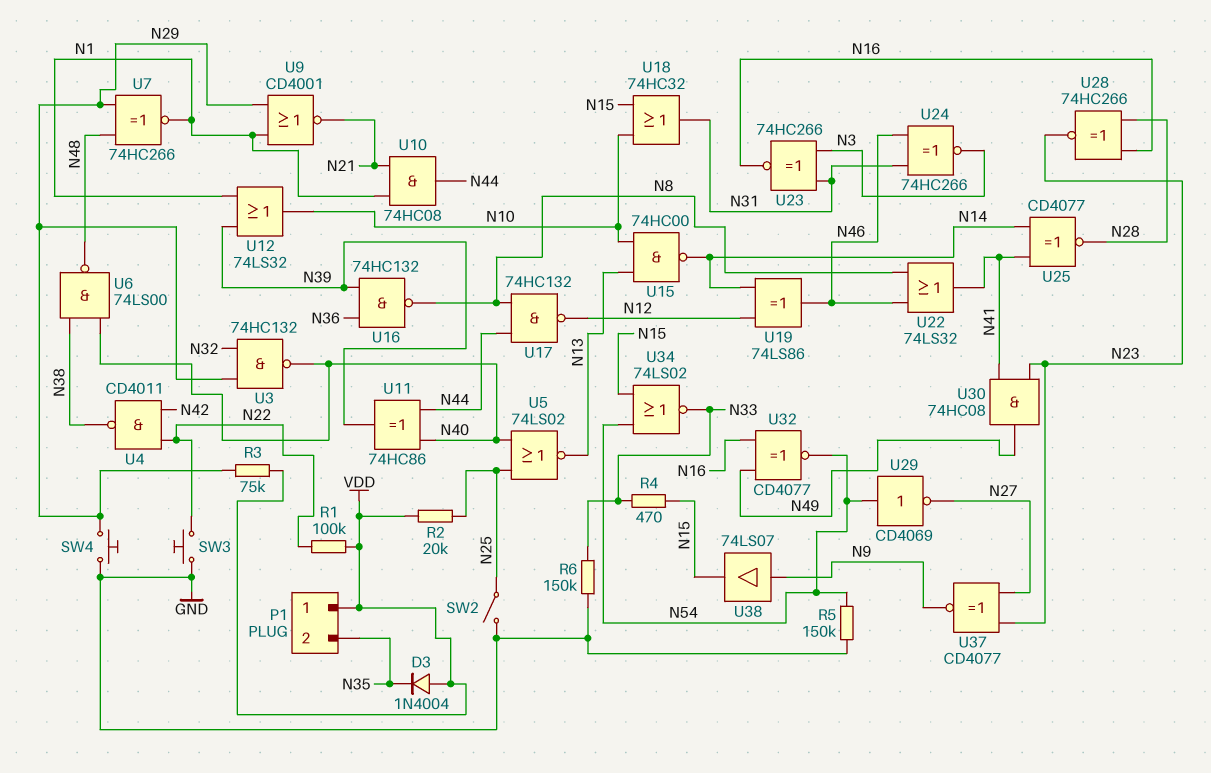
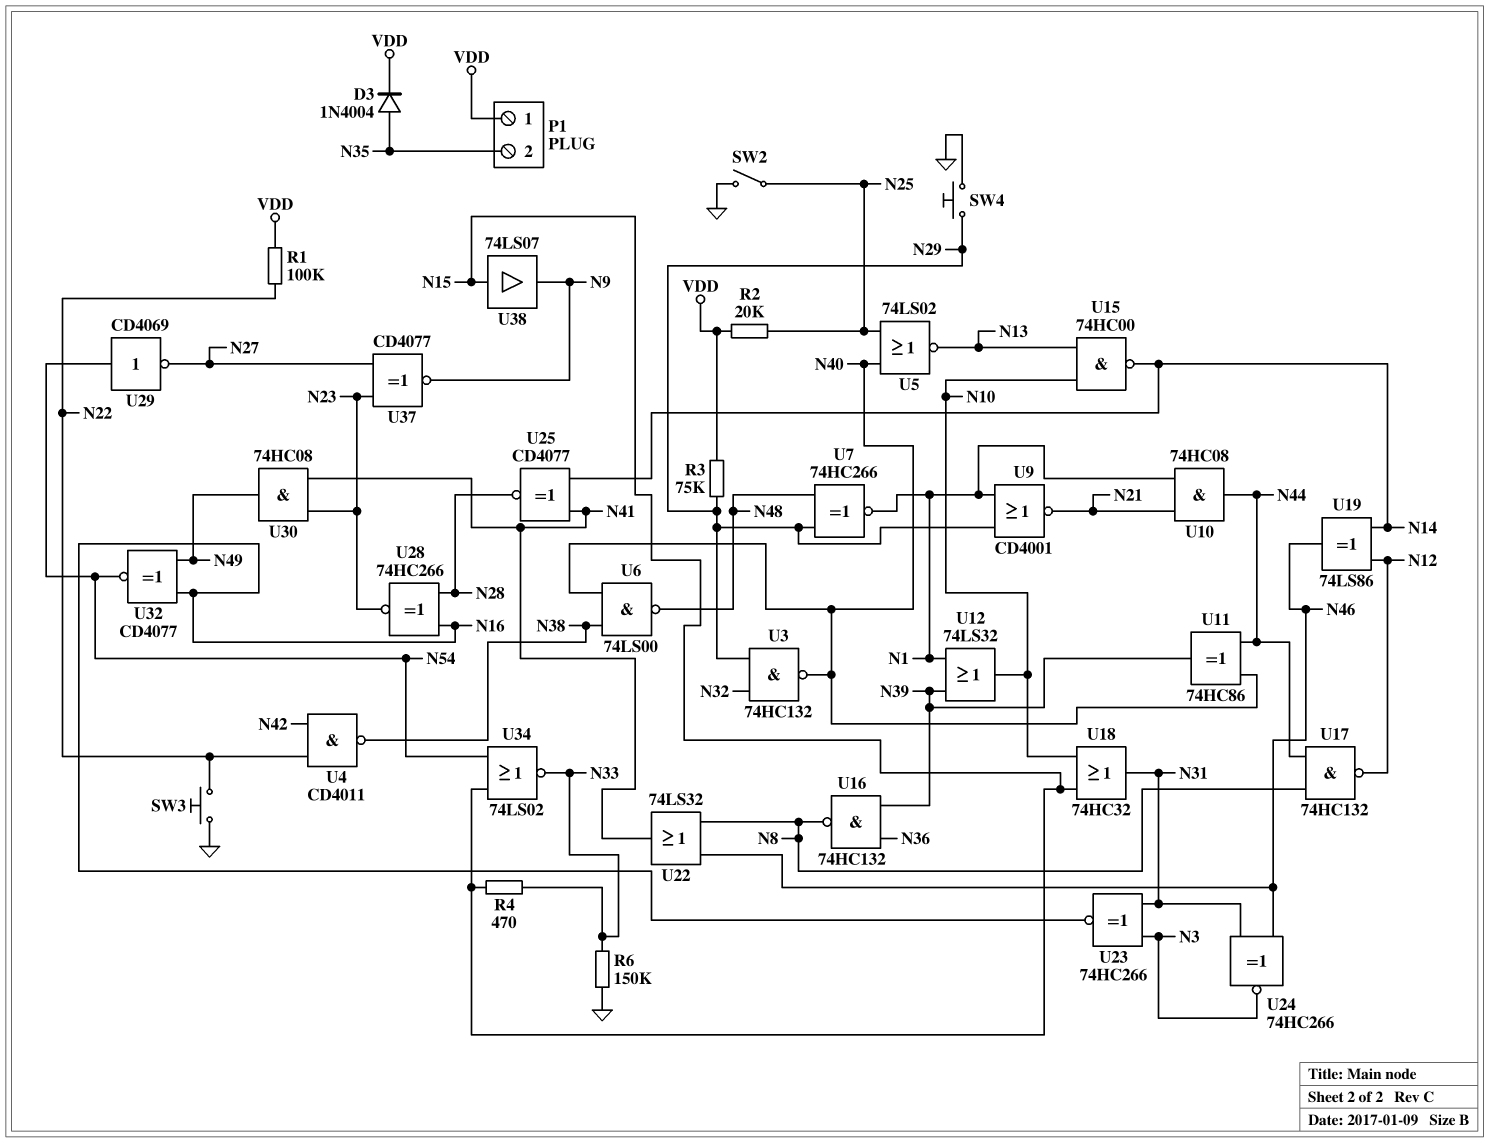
D3: diode 1N4004 (A VDD, K N35) -> diode 1N4004 (A N35, K VDD)
R5: 150k (GND, N54) -> none
U38: buffer 74LS07 (in N9, out N15) -> buffer 74LS07 (in N15, out N9)

